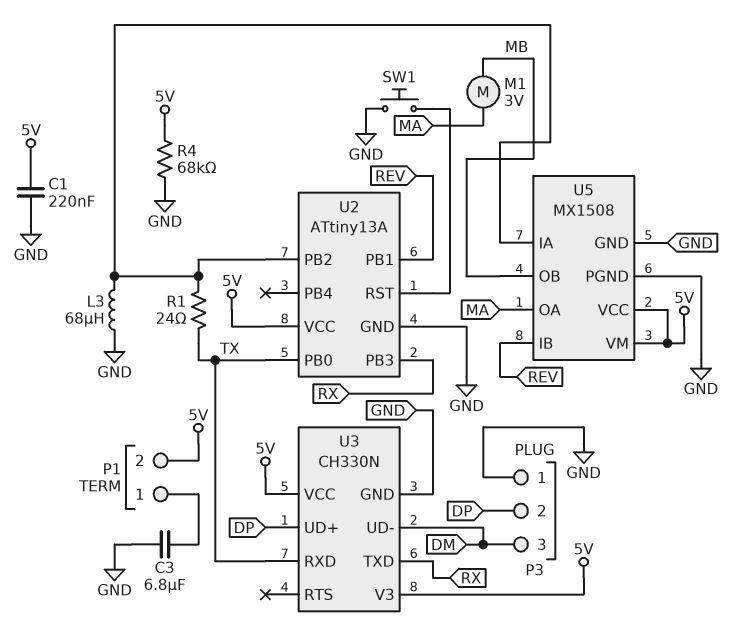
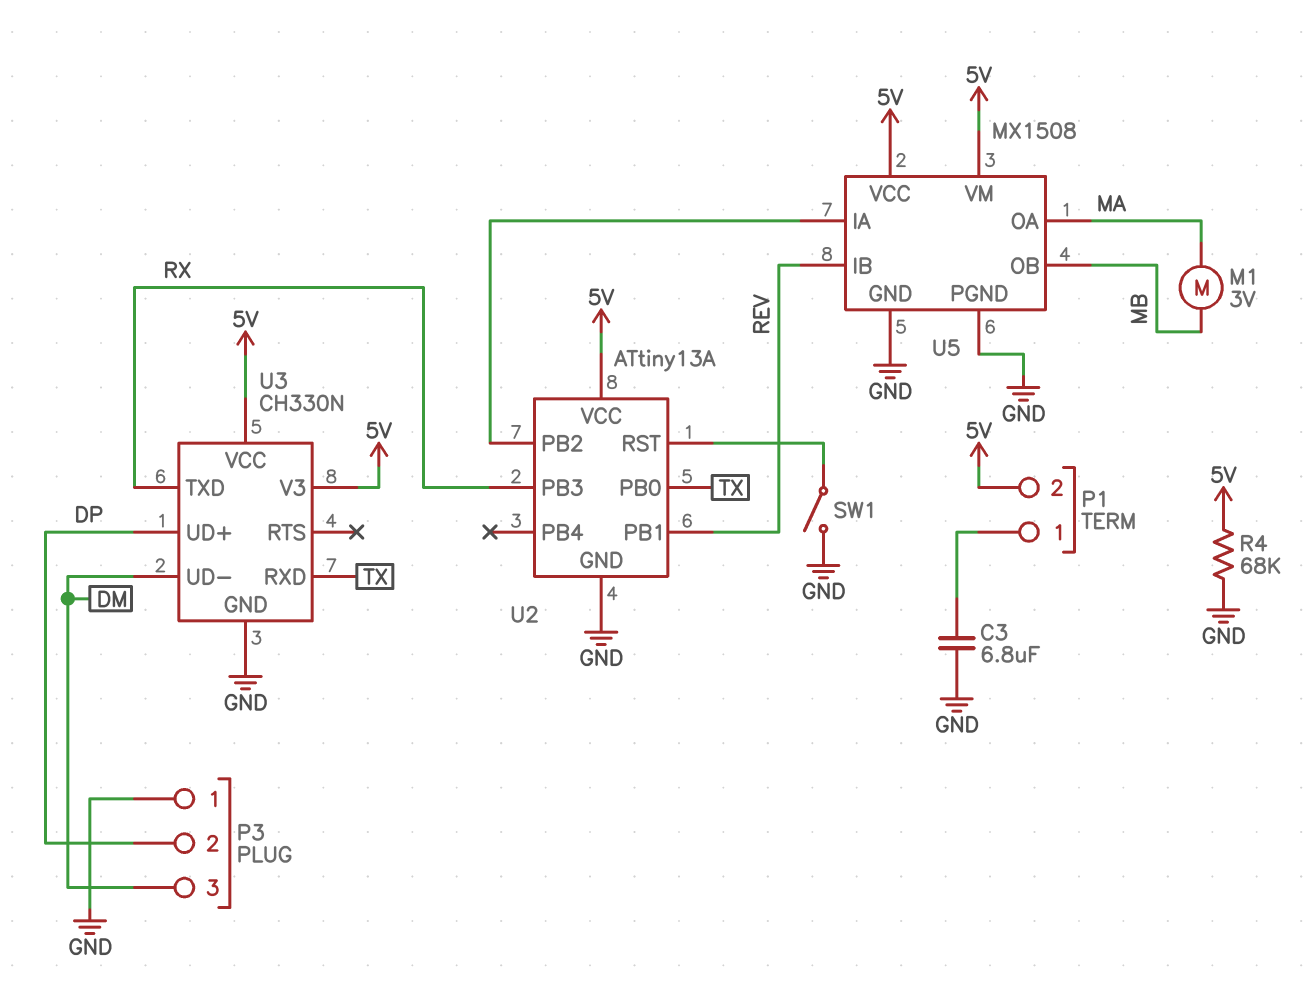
C1: 220nF (5V, GND) -> none
L3: 68uH (GND, U2/PB2) -> none
R1: 24 (TX, U2/PB2) -> none
SW1: button (GND, U2/RST) -> switch (GND, U2/RST)

